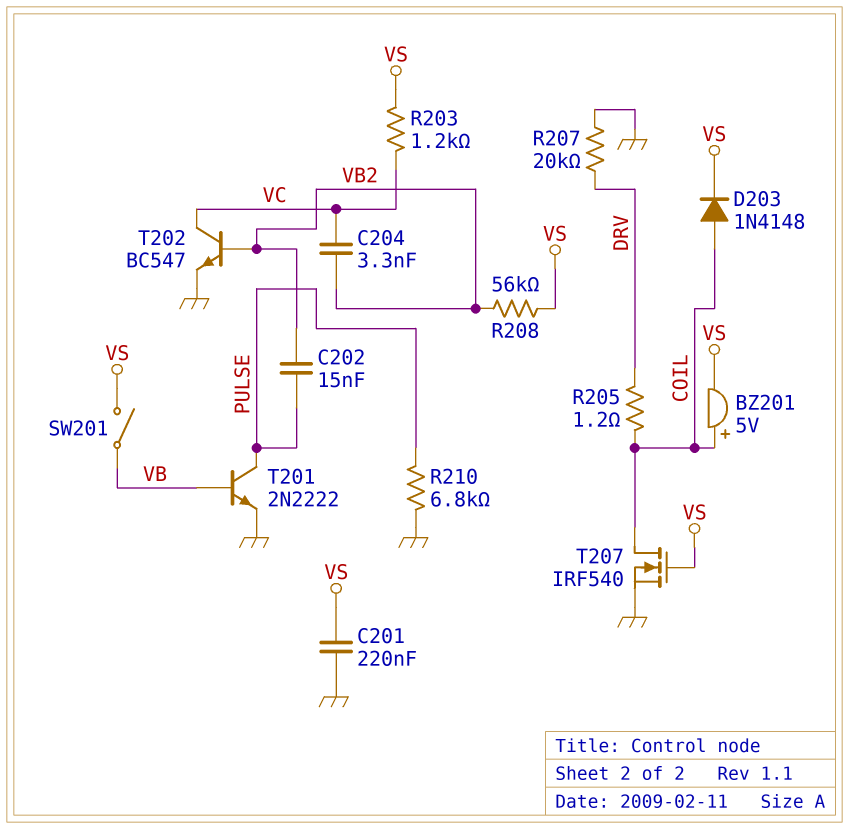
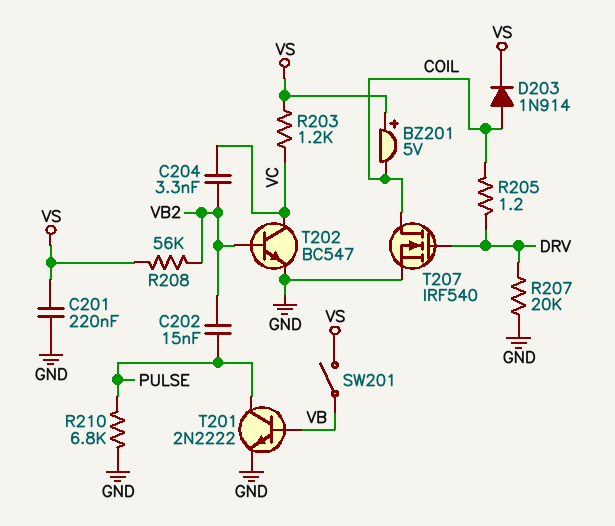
BZ201: buzzer 5V (plus COIL, minus VS) -> buzzer 5V (plus VS, minus COIL)
D203: diode 1N4148 (A COIL, K VS) -> diode 1N914 (A COIL, K VS)
T207: NMOS IRF540 (G VS, D COIL, S GND) -> NMOS IRF540 (G DRV, D COIL, S GND)

